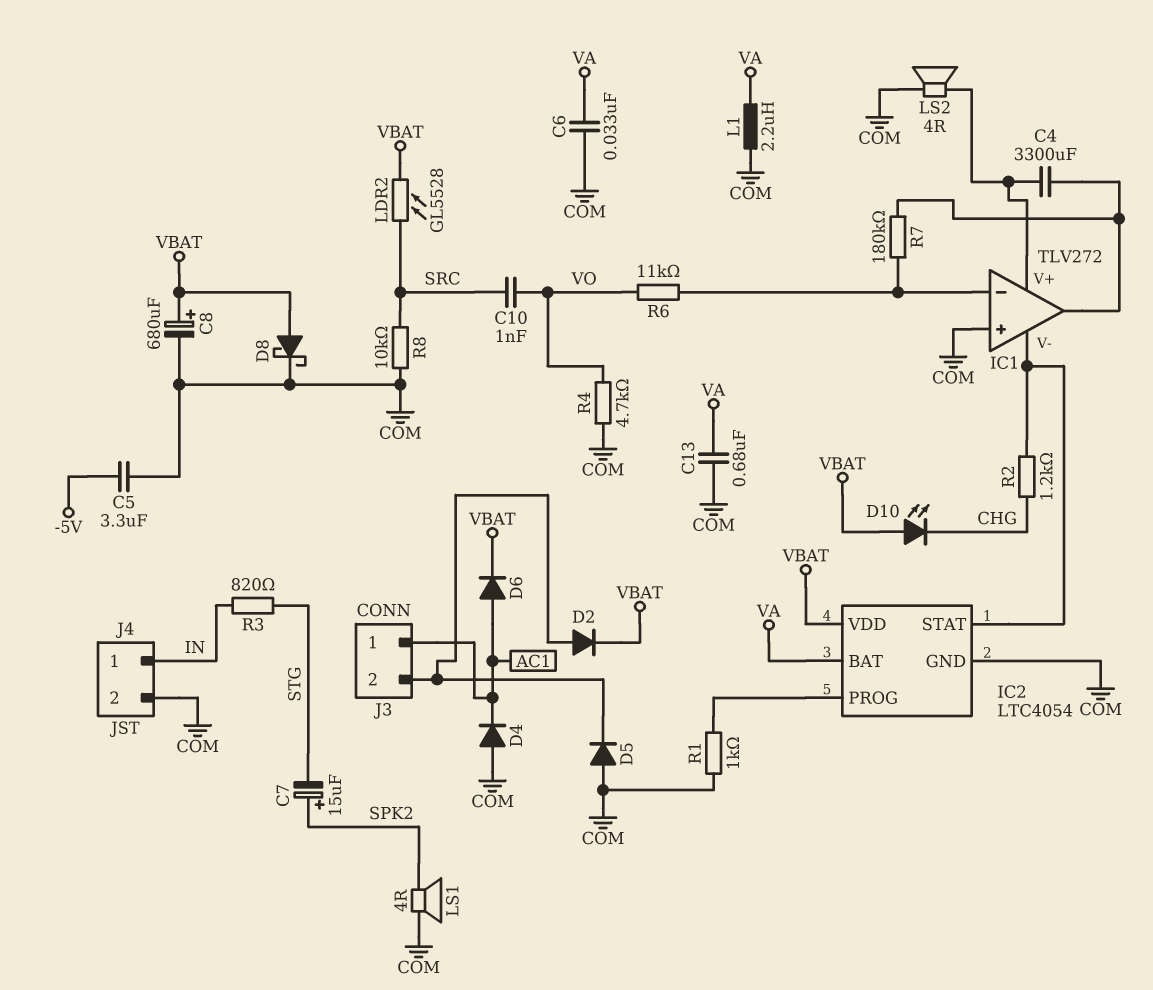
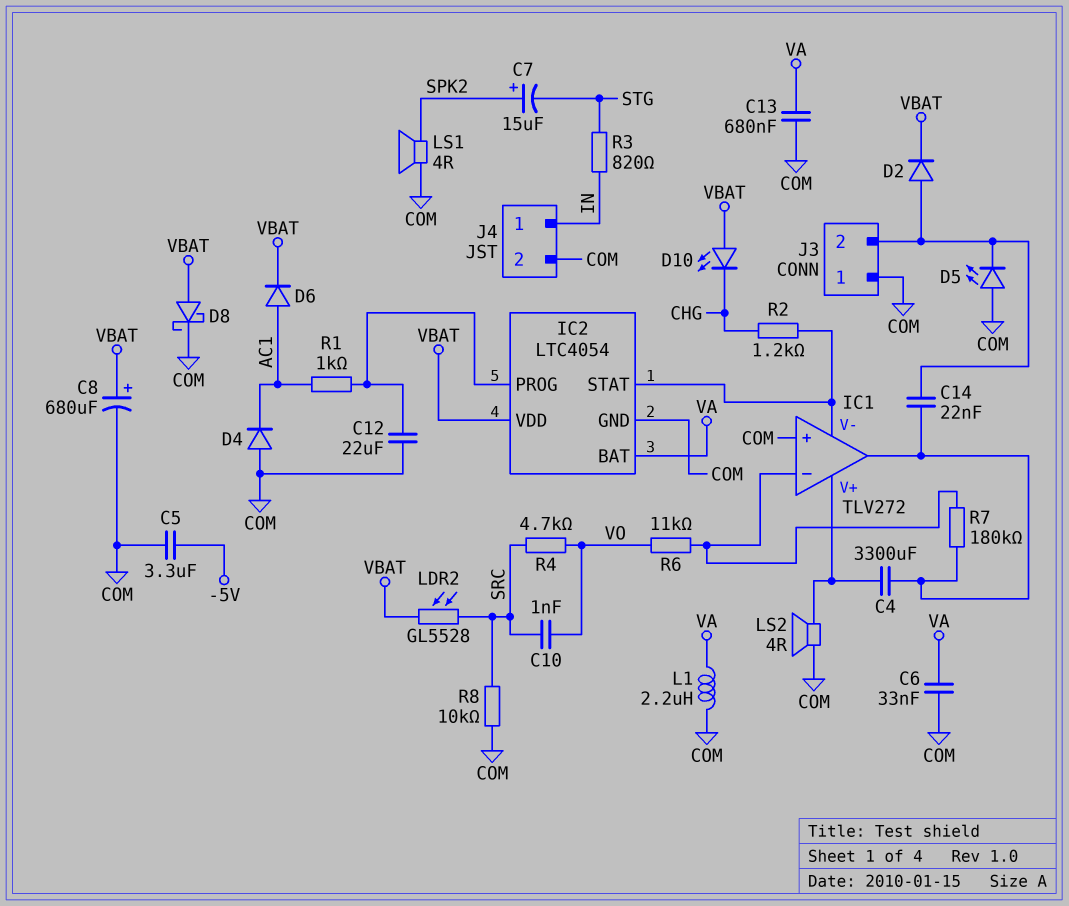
C12: none -> 22uF (COM, IC2/PROG)
C14: none -> 22nF (IC1/out, J3/2)
D5: diode (A COM, K J3/2) -> LED (A COM, K J3/2)
J3 pin 1: AC1 -> COM
R1: 1k (COM, IC2/PROG) -> 1k (AC1, IC2/PROG)
R4: 4.7k (COM, VO) -> 4.7k (SRC, VO)

